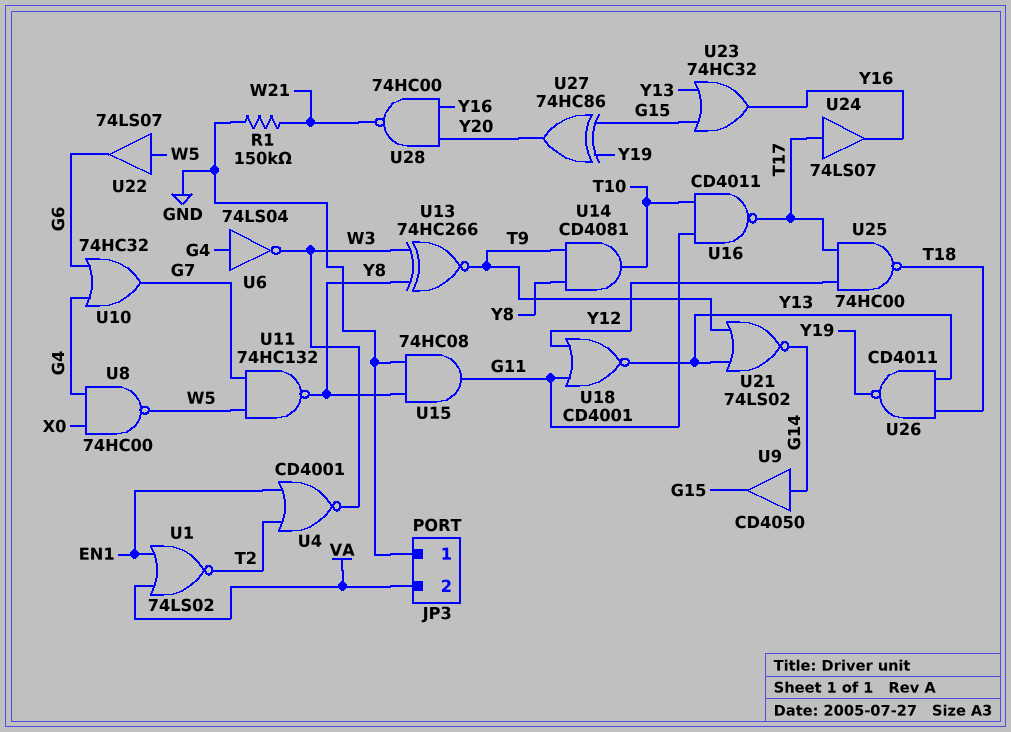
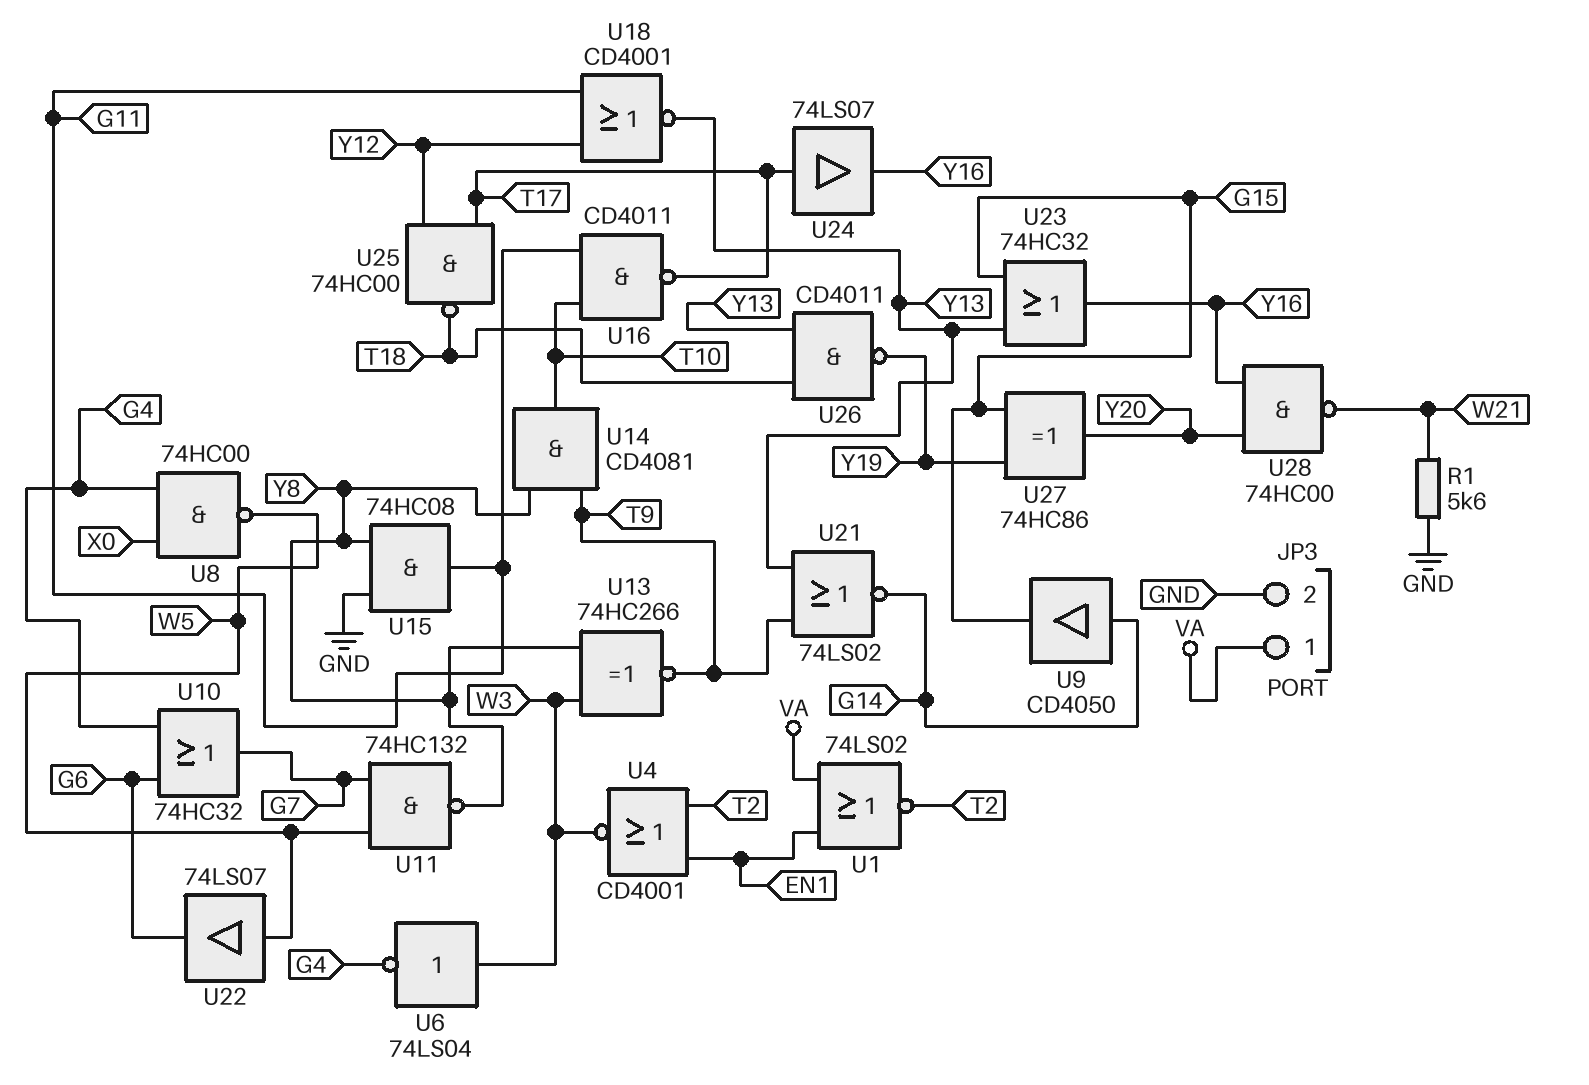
JP3 pin 1: GND -> VA
JP3 pin 2: VA -> GND
R1: 150k (GND, W21) -> 5.6k (GND, W21)
U6: NOT 74LS04 (in G4, out W3) -> NOT 74LS04 (in W3, out G4)

